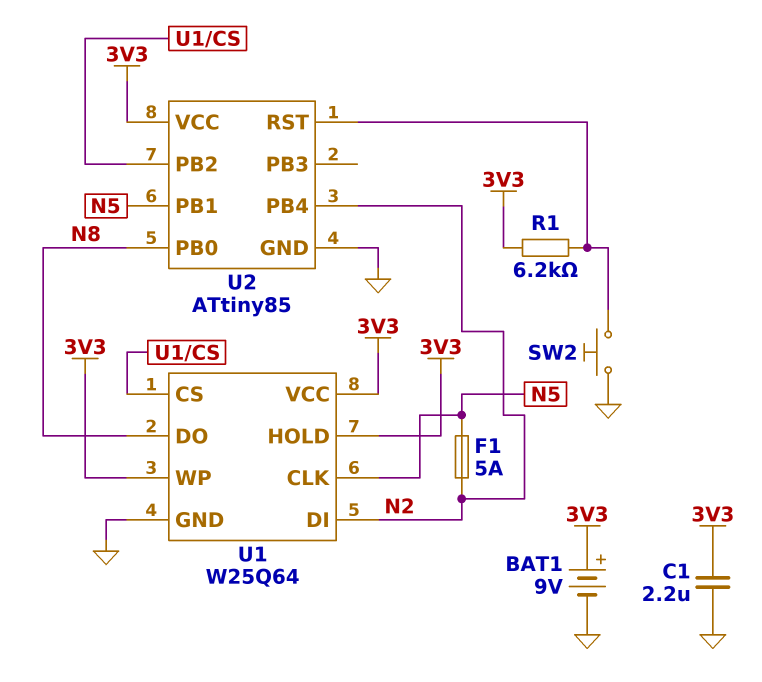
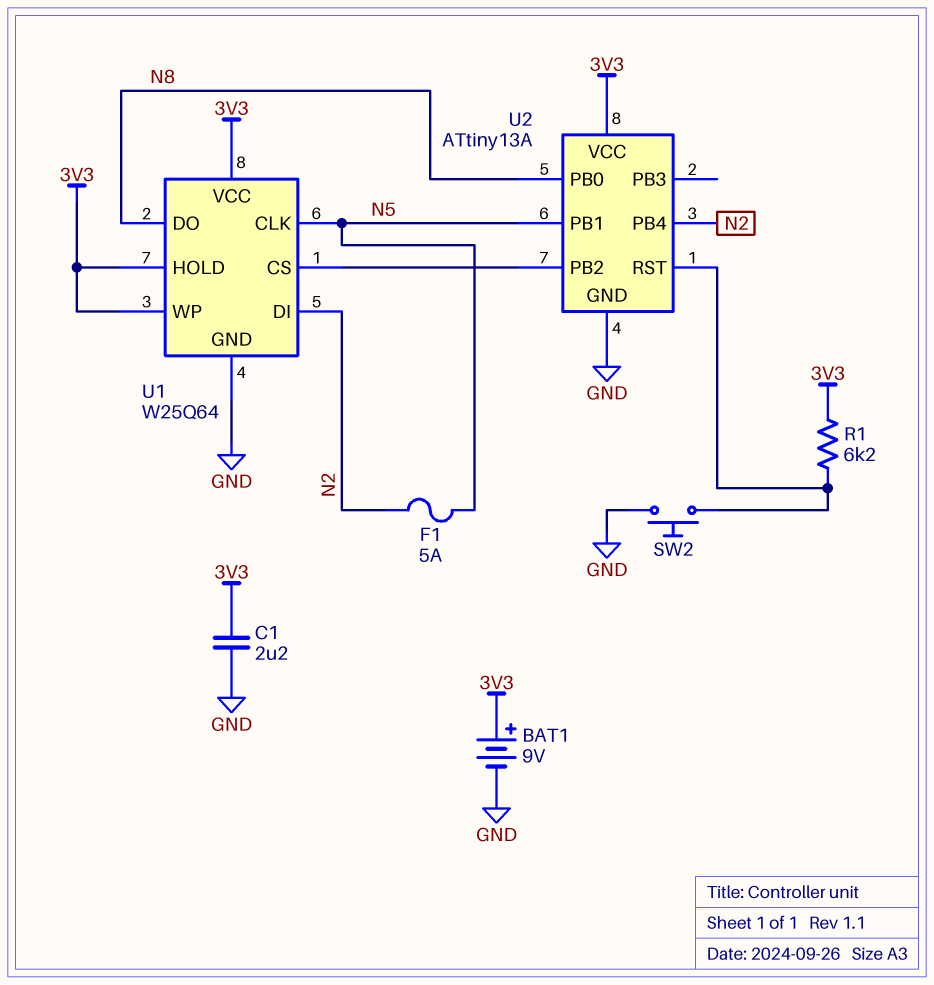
U2: ATtiny85 -> ATtiny13A

